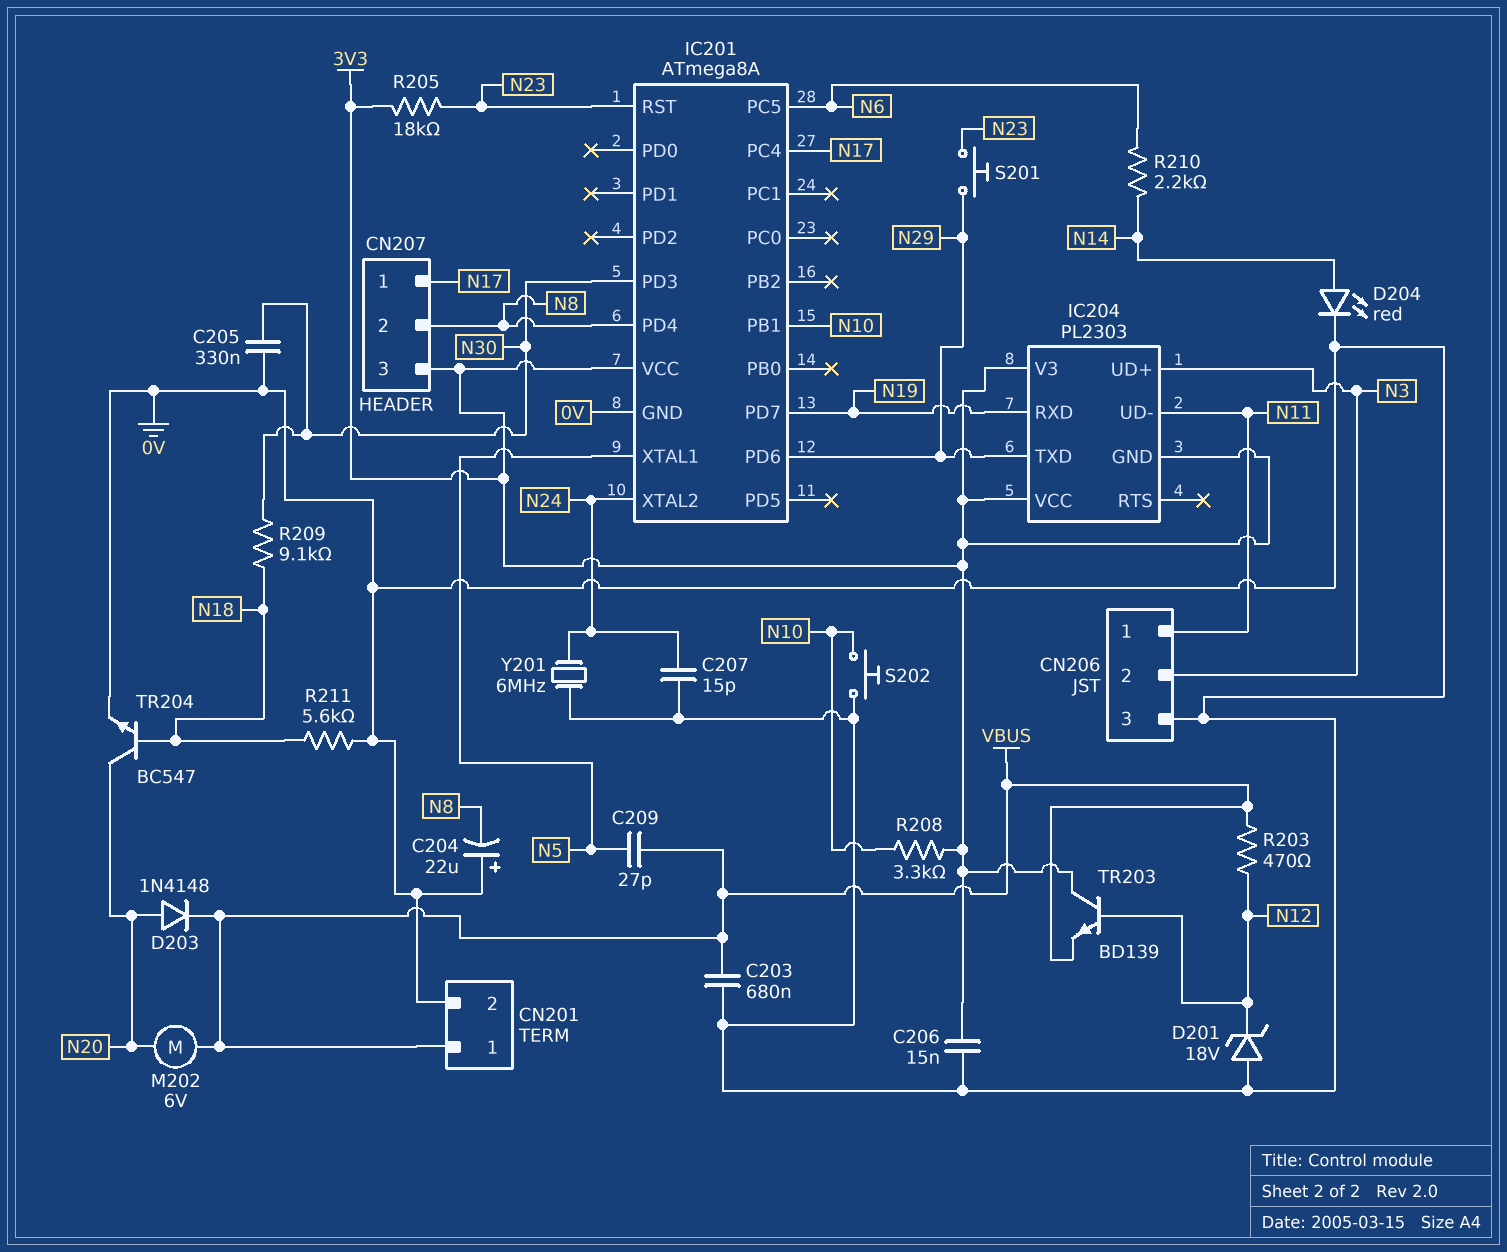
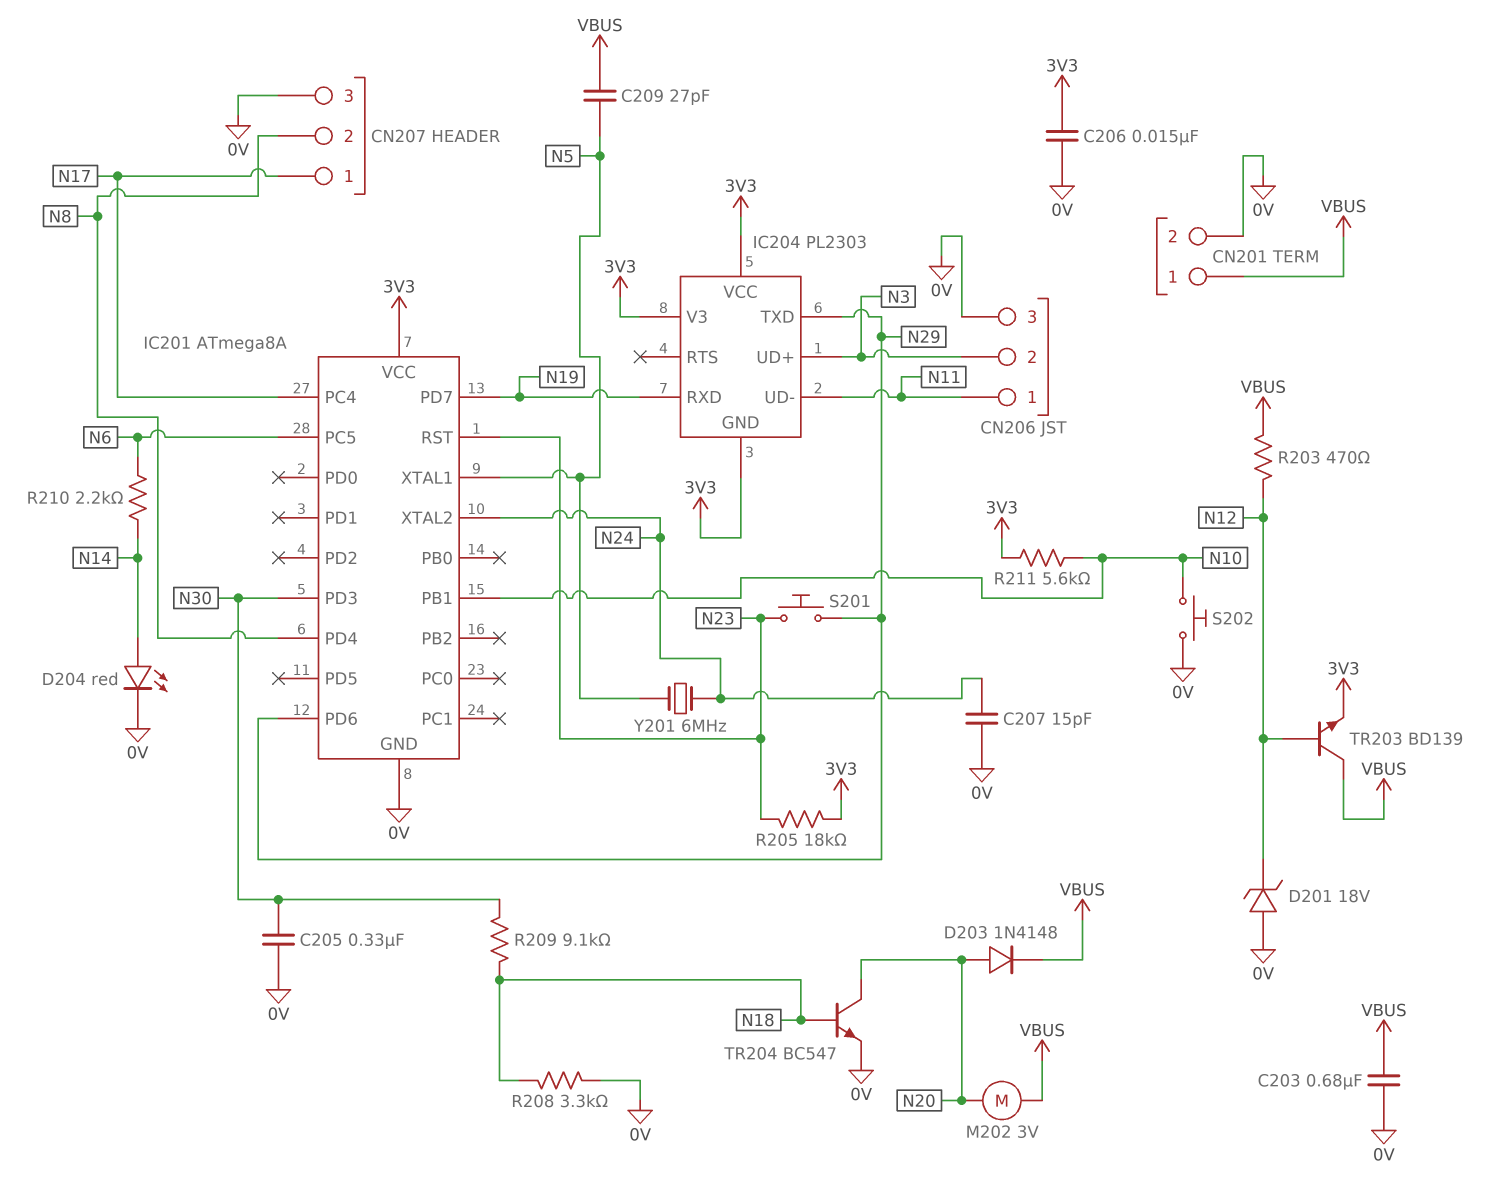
C204: 22uF (plus 0V, minus N8) -> none
CN207 pin 3: 3V3 -> 0V
M202: motor 6V (N20, VBUS) -> motor 3V (N20, VBUS)
R208: 3.3k (3V3, N10) -> 3.3k (0V, N18)
R211: 5.6k (0V, N18) -> 5.6k (3V3, N10)
TR203: NPN BD139 (B N12, C 3V3, E VBUS) -> NPN BD139 (B N12, C VBUS, E 3V3)
Y201: 6MHz (0V, N24) -> 6MHz (N5, N24)

